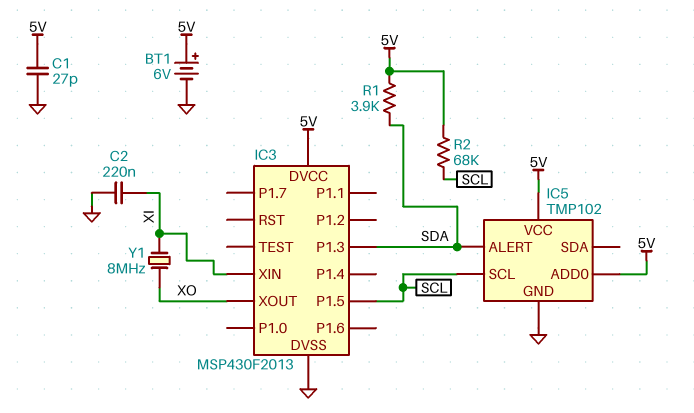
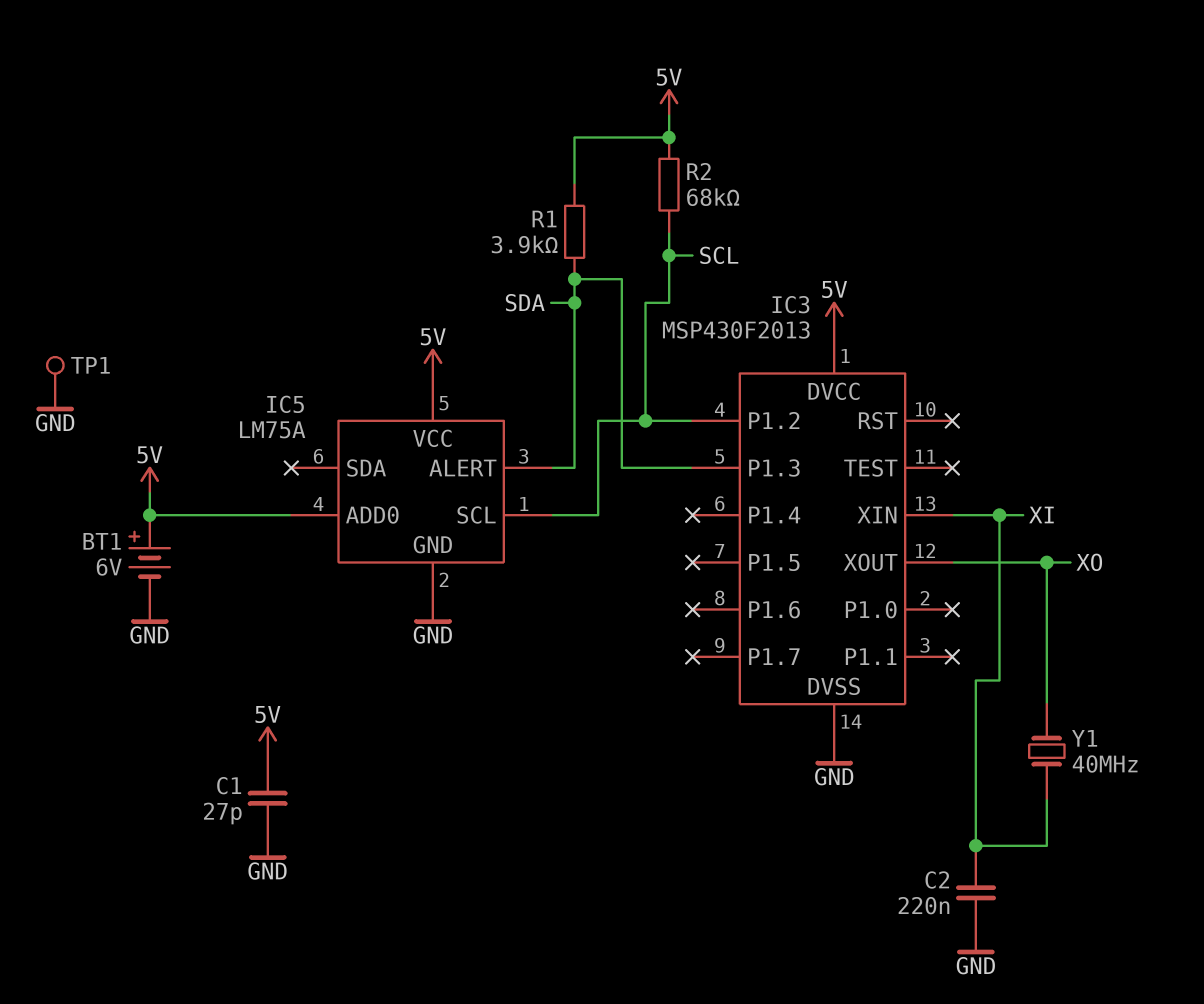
IC3 pin P1.2: none -> SCL
IC3 pin P1.5: SCL -> none
IC5: TMP102 -> LM75A
TP1: none -> test point (GND)
Y1: 8MHz (XI, XO) -> 40MHz (XI, XO)

